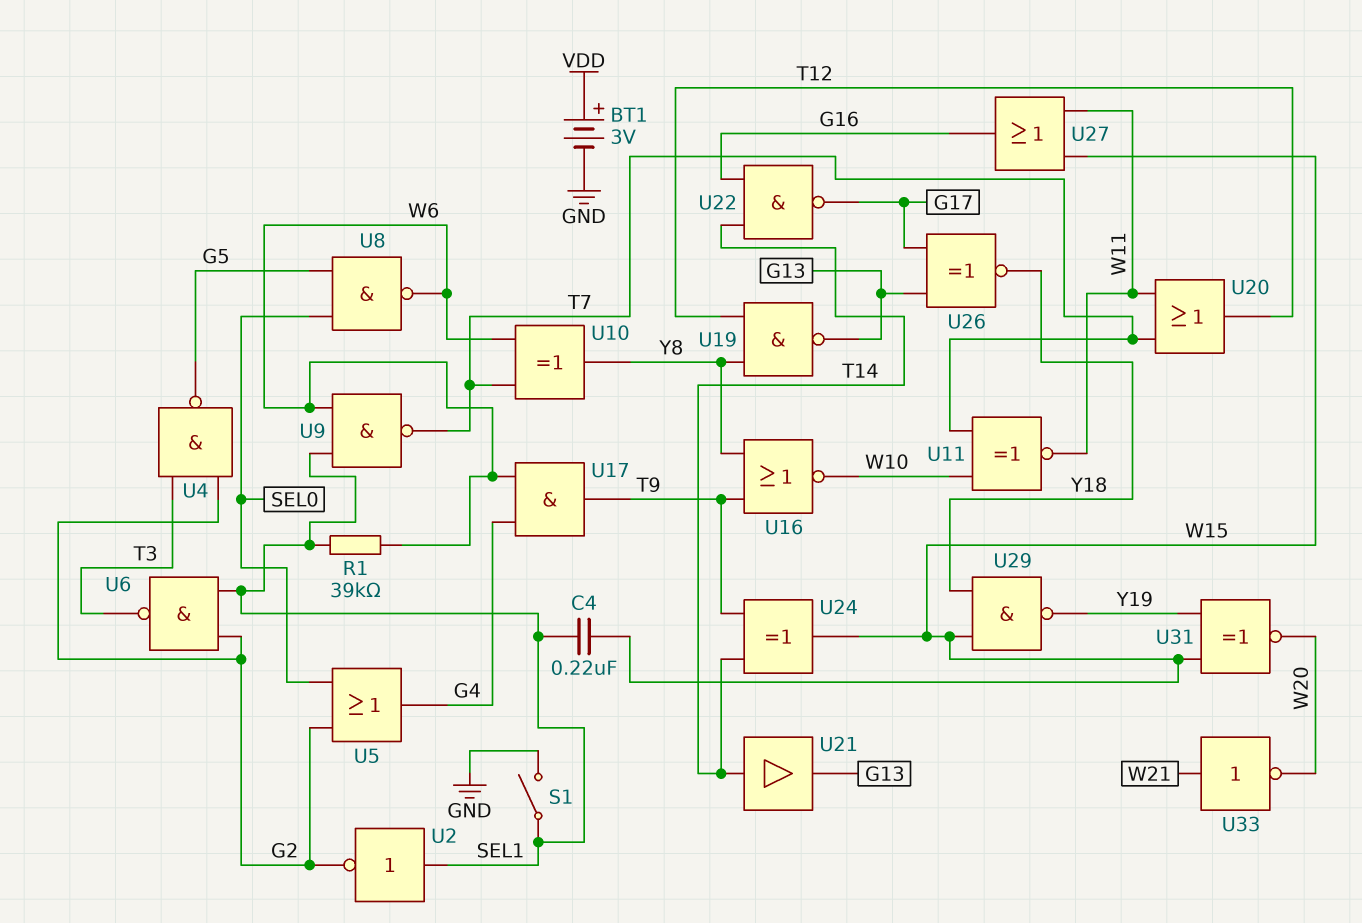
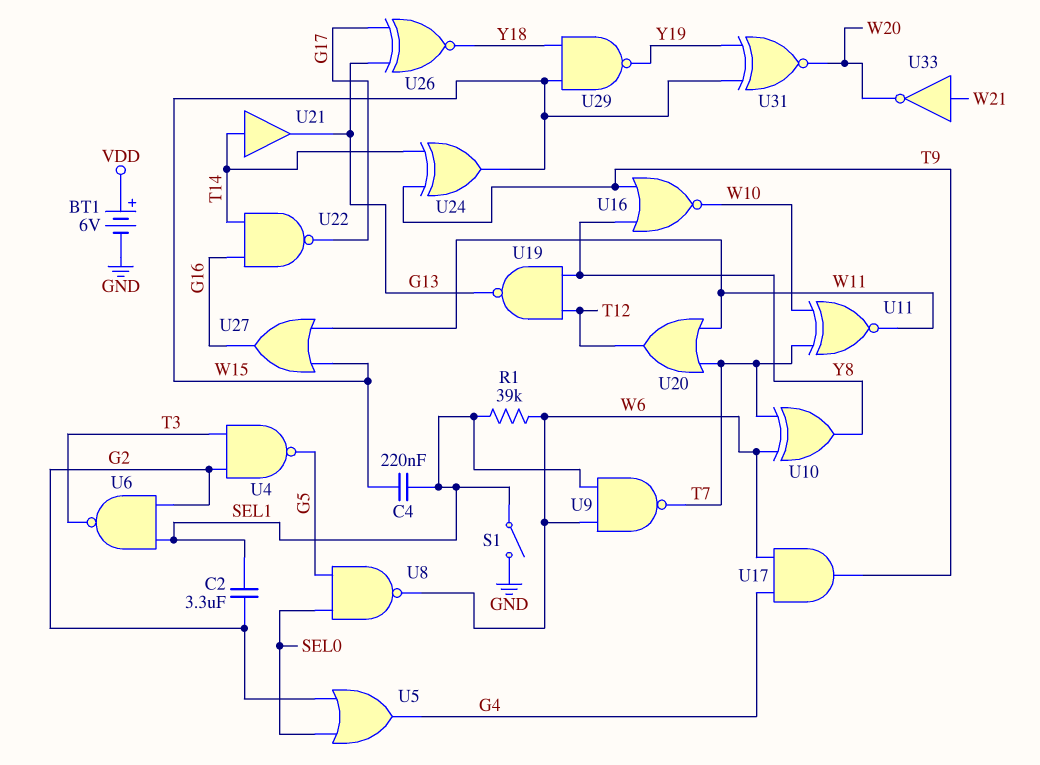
BT1: 3V (plus VDD, minus GND) -> 6V (plus VDD, minus GND)
C2: none -> 3.3uF (G2, SEL1)
U2: NOT (in SEL1, out G2) -> none

